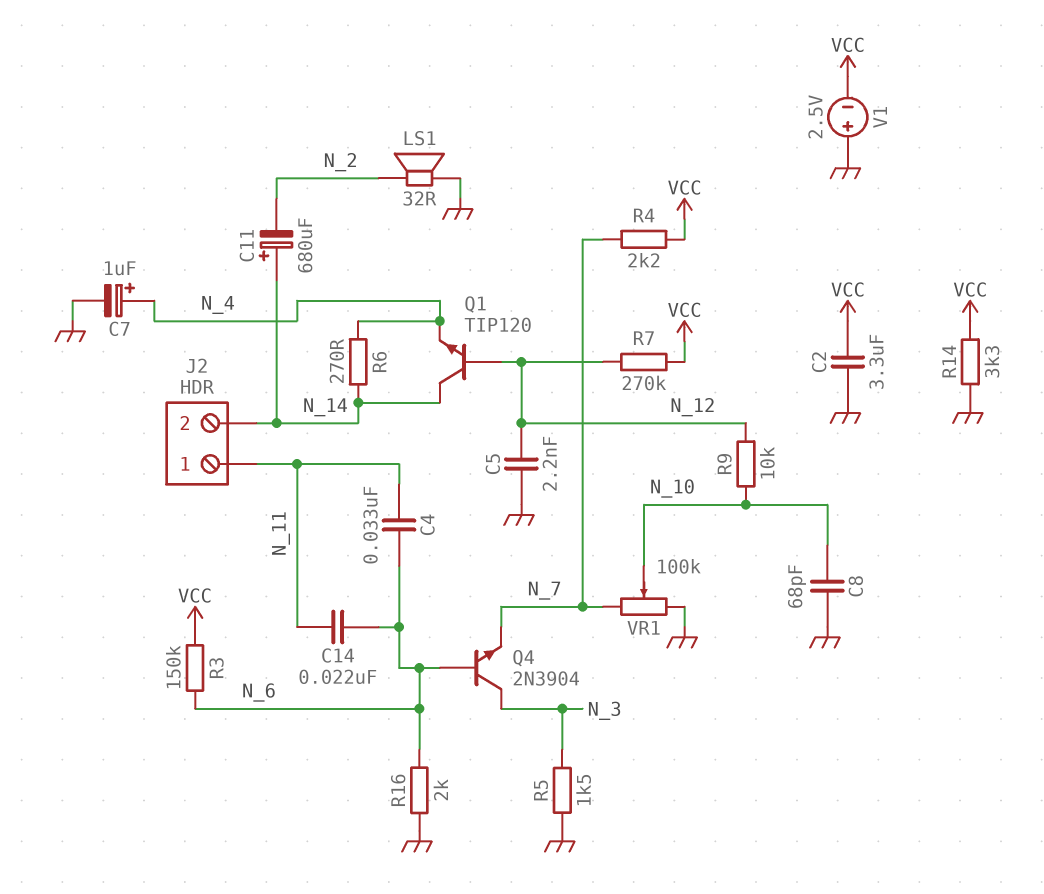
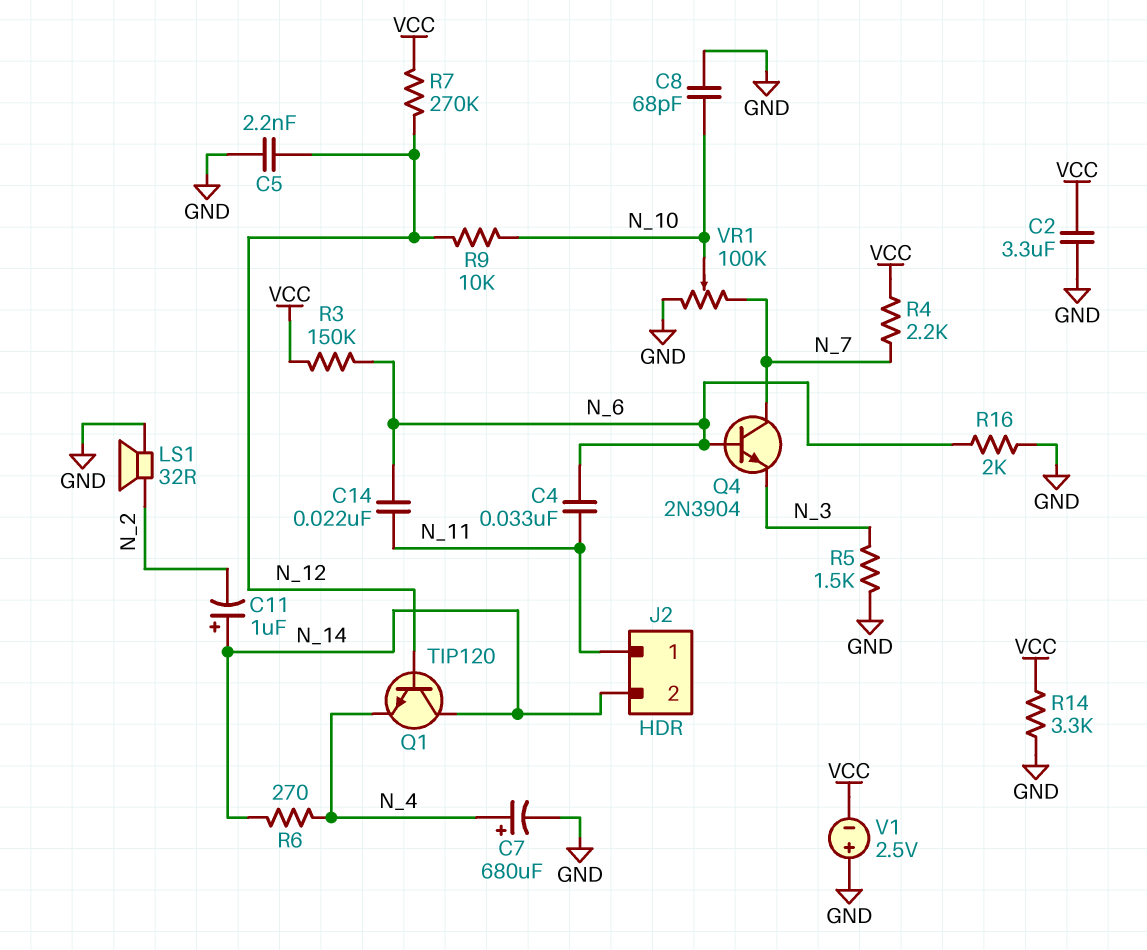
C7: 1uF (plus N_4, minus GND) -> 680uF (plus N_4, minus GND)
C11: 680uF (plus N_14, minus N_2) -> 1uF (plus N_14, minus N_2)
Q4: NPN 2N3904 (B N_6, C N_3, E N_7) -> NPN 2N3904 (B N_6, C N_7, E N_3)

